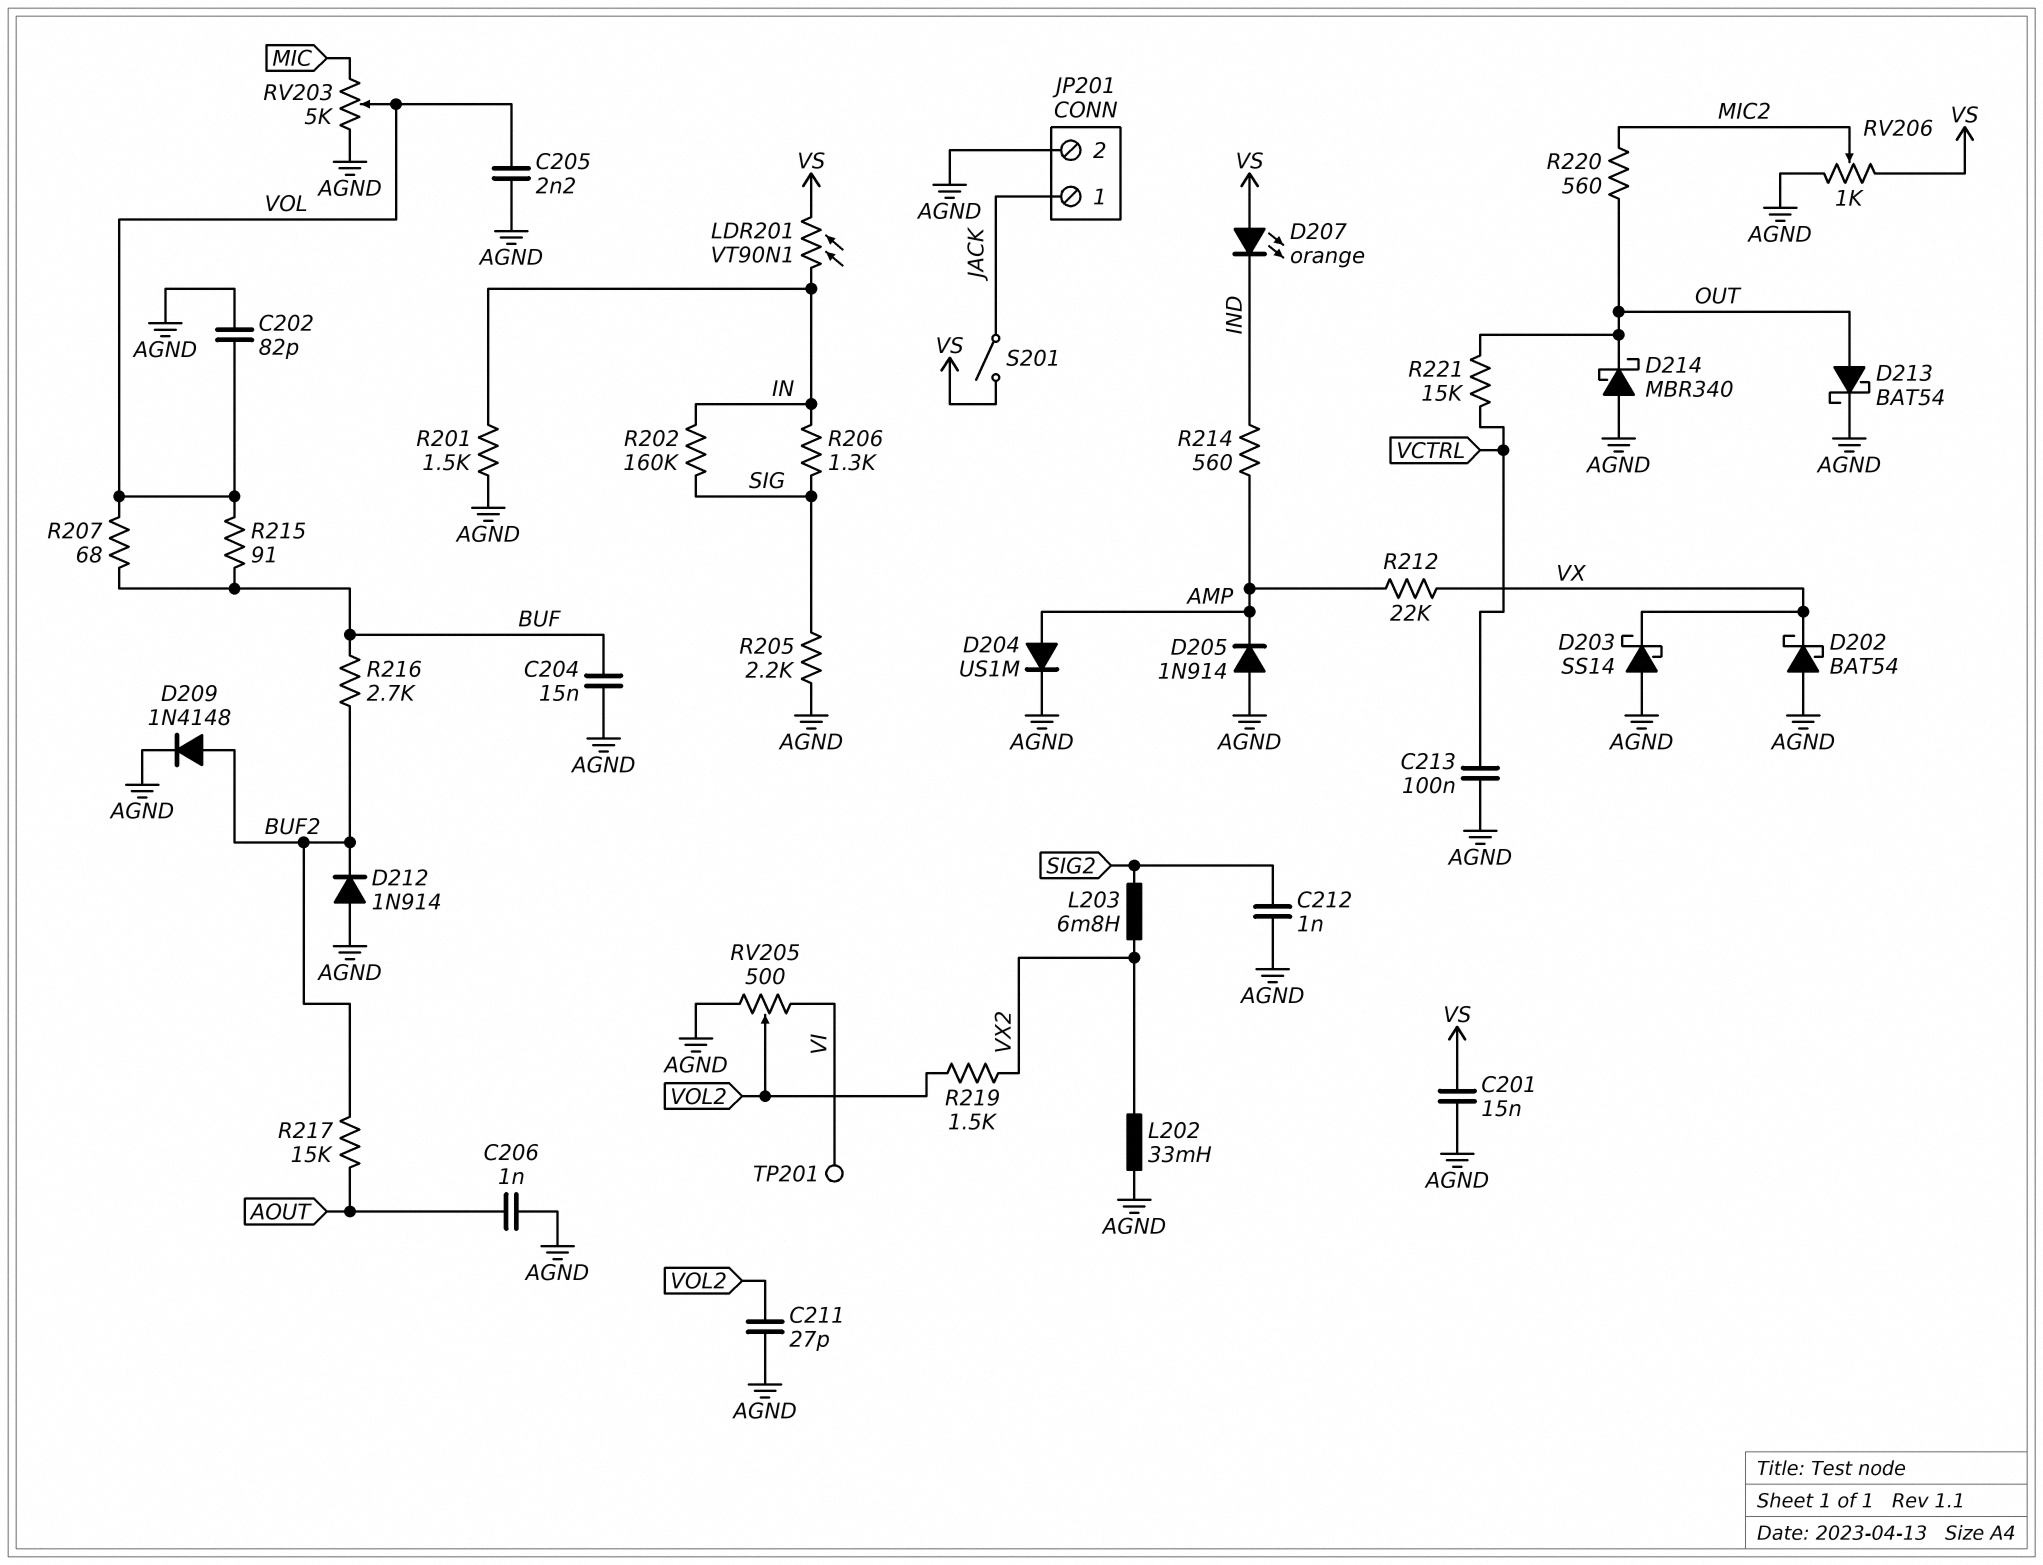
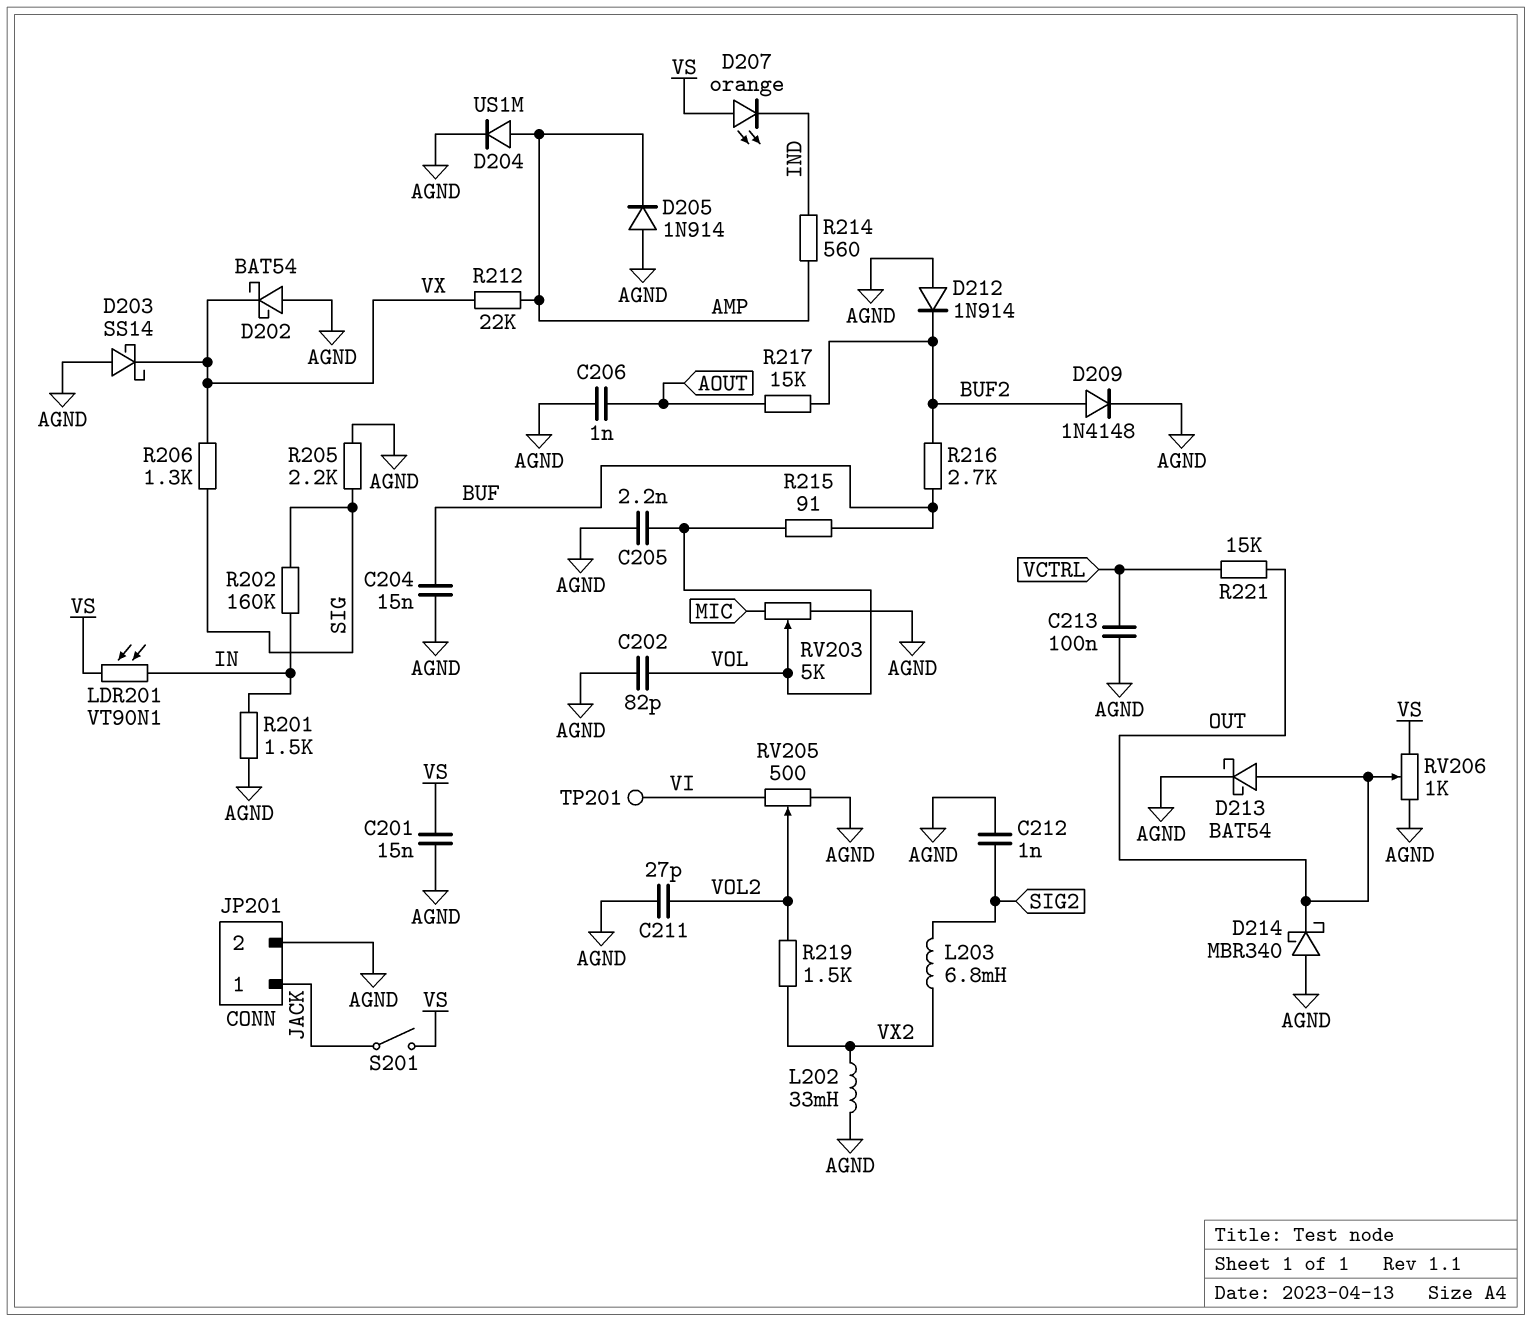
R206: 1.3k (IN, SIG) -> 1.3k (SIG, VX)
R207: 68 (BUF, VOL) -> none
R220: 560 (MIC2, OUT) -> none
RV206: 1k (AGND, VS, wiper MIC2) -> 1k (AGND, VS, wiper OUT)

